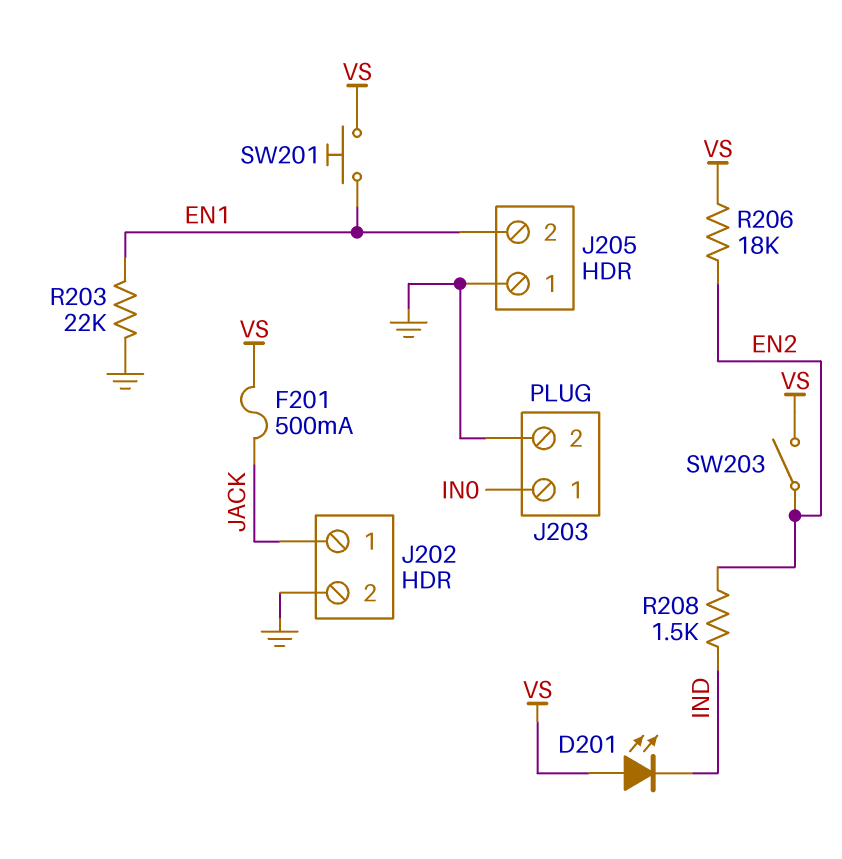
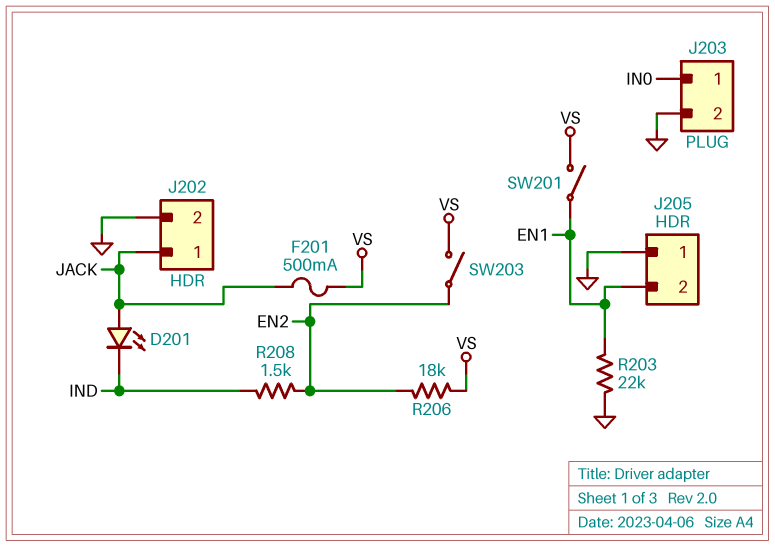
D201: LED (A VS, K IND) -> LED (A JACK, K IND)
SW201: button (EN1, VS) -> switch (EN1, VS)

